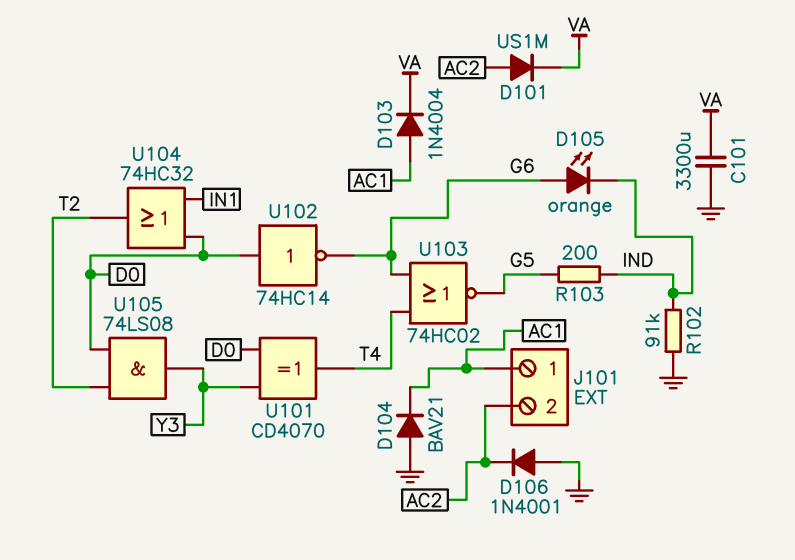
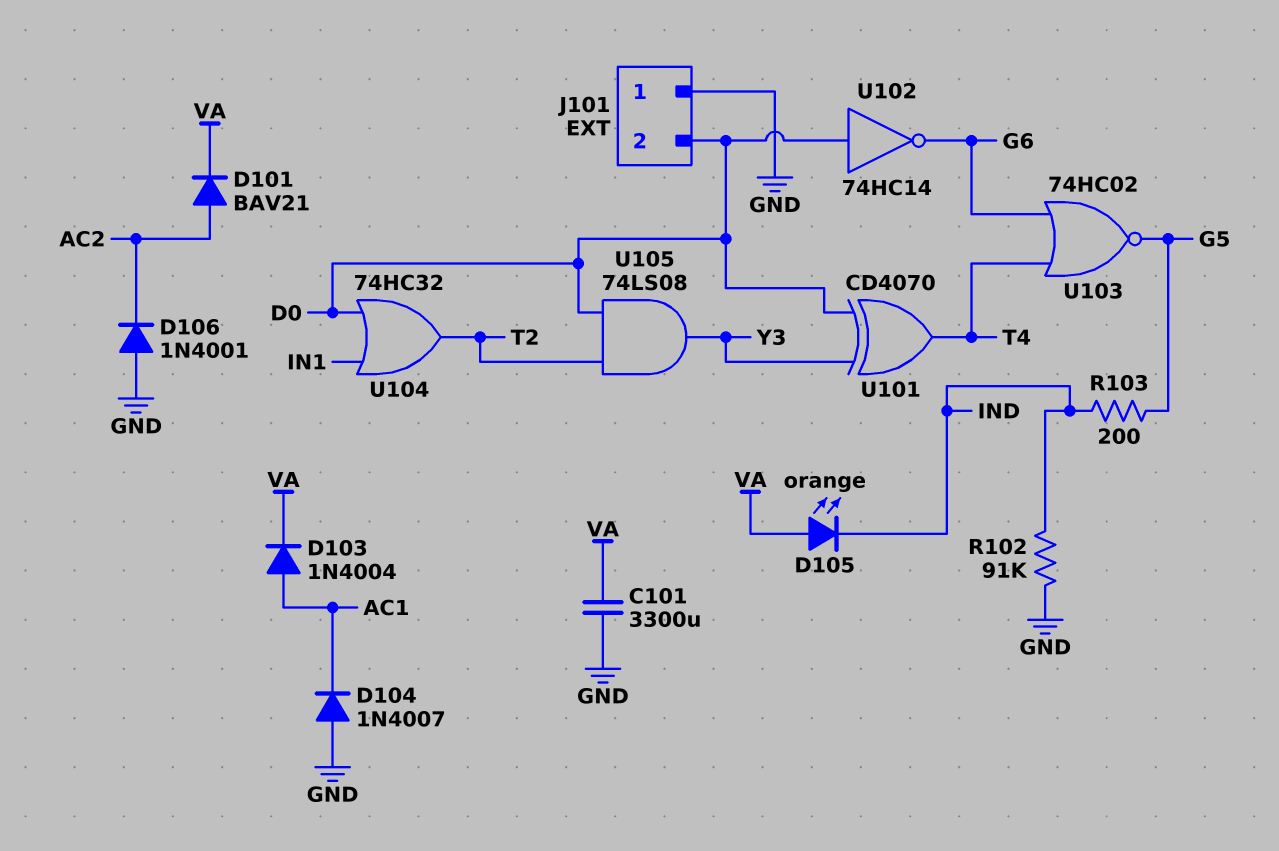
D101: diode US1M (A AC2, K VA) -> diode BAV21 (A AC2, K VA)
D104: diode BAV21 (A GND, K AC1) -> diode 1N4007 (A GND, K AC1)
D105: LED orange (A G6, K IND) -> LED orange (A VA, K IND)
J101 pin 1: AC1 -> GND
J101 pin 2: AC2 -> D0

